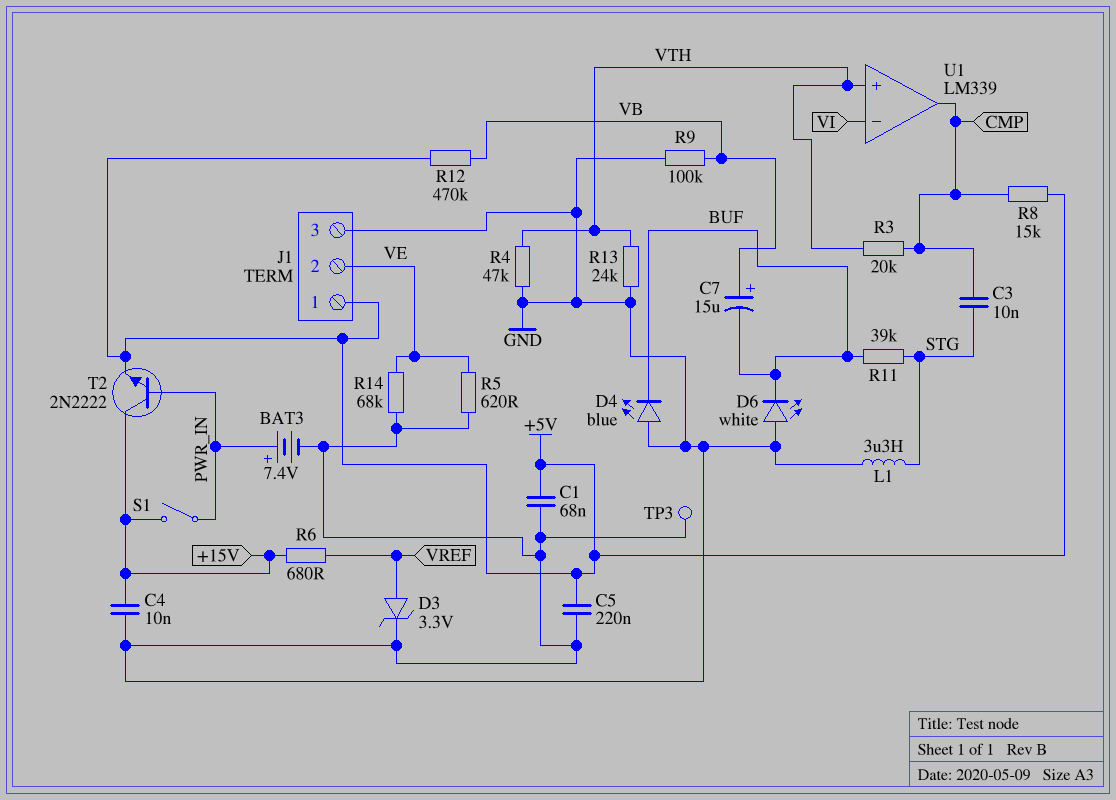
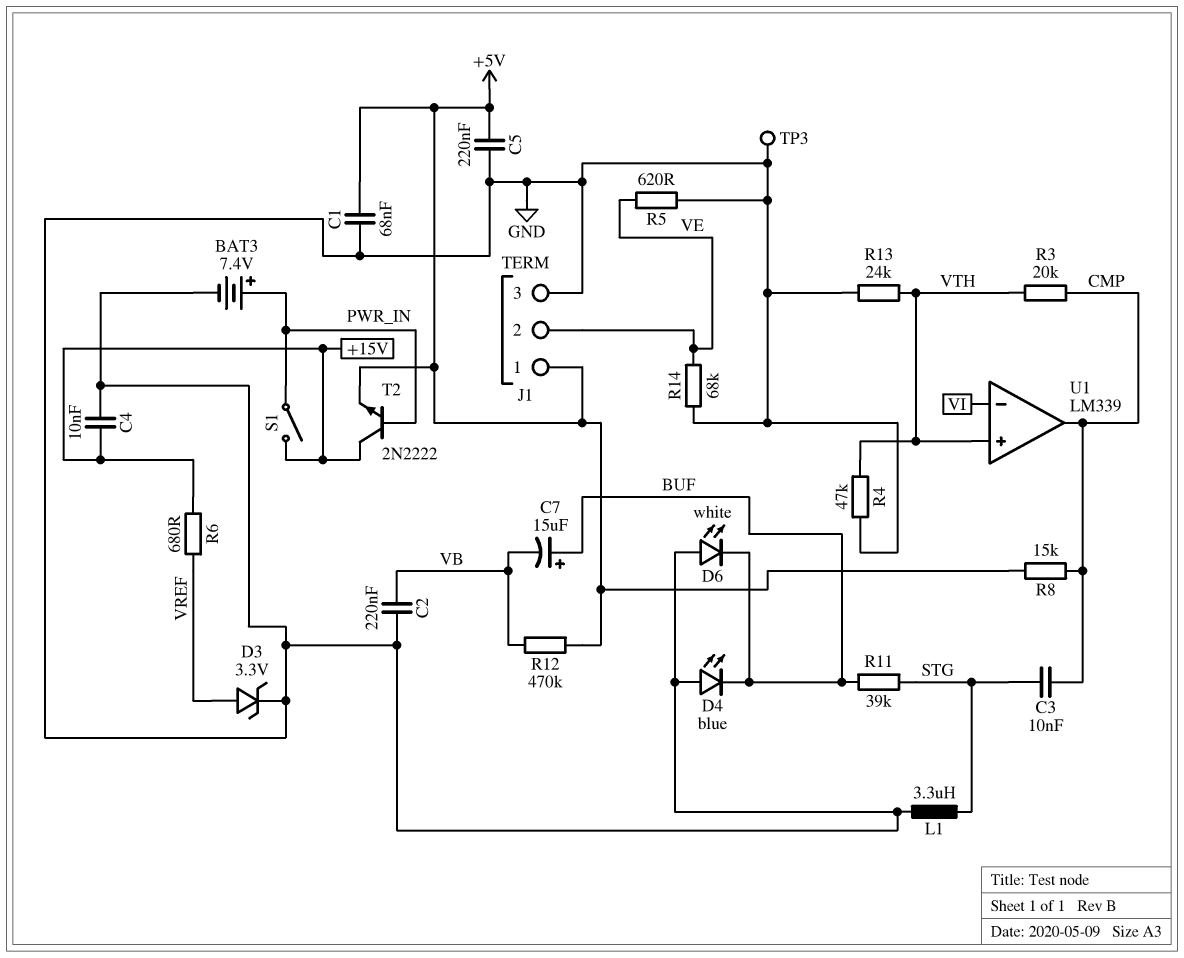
C2: none -> 220nF (GND, VB)
C7: 15uF (plus VB, minus BUF) -> 15uF (plus BUF, minus VB)
R9: 100k (GND, VB) -> none

